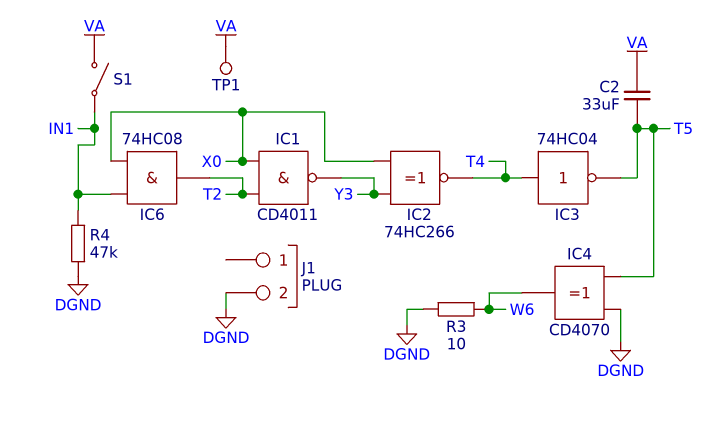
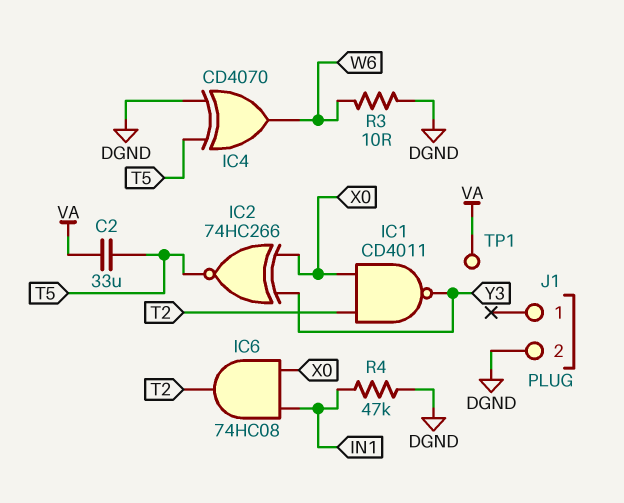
IC2: XNOR 74HC266 (in X0, in Y3, out T4) -> XNOR 74HC266 (in X0, in Y3, out T5)
IC3: NOT 74HC04 (in T4, out T5) -> none
S1: switch (IN1, VA) -> none

